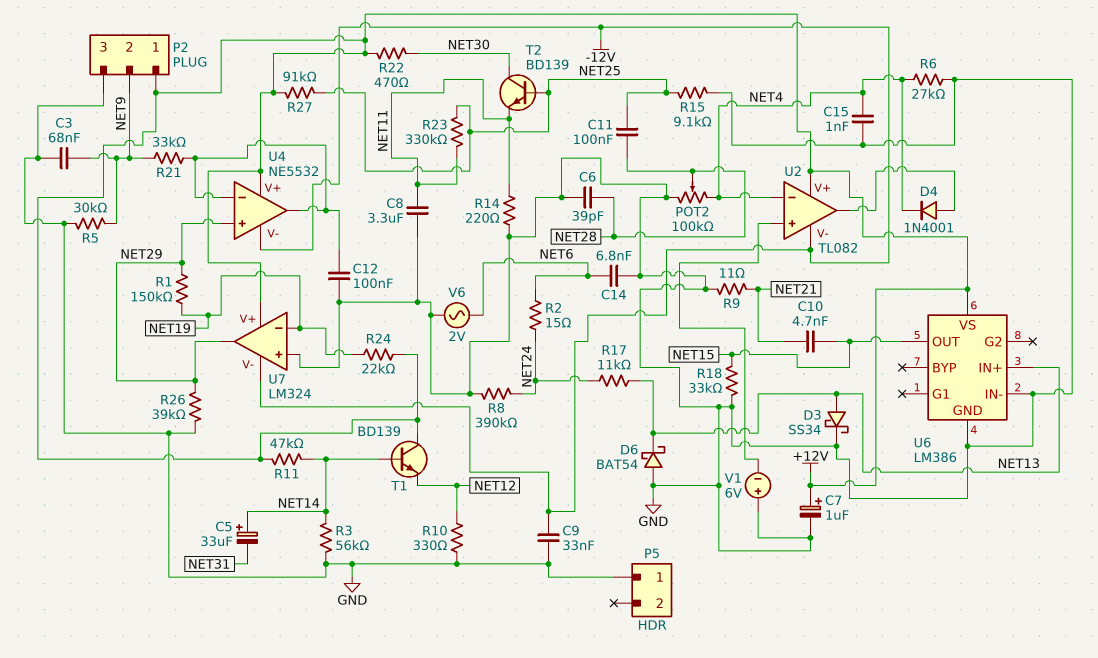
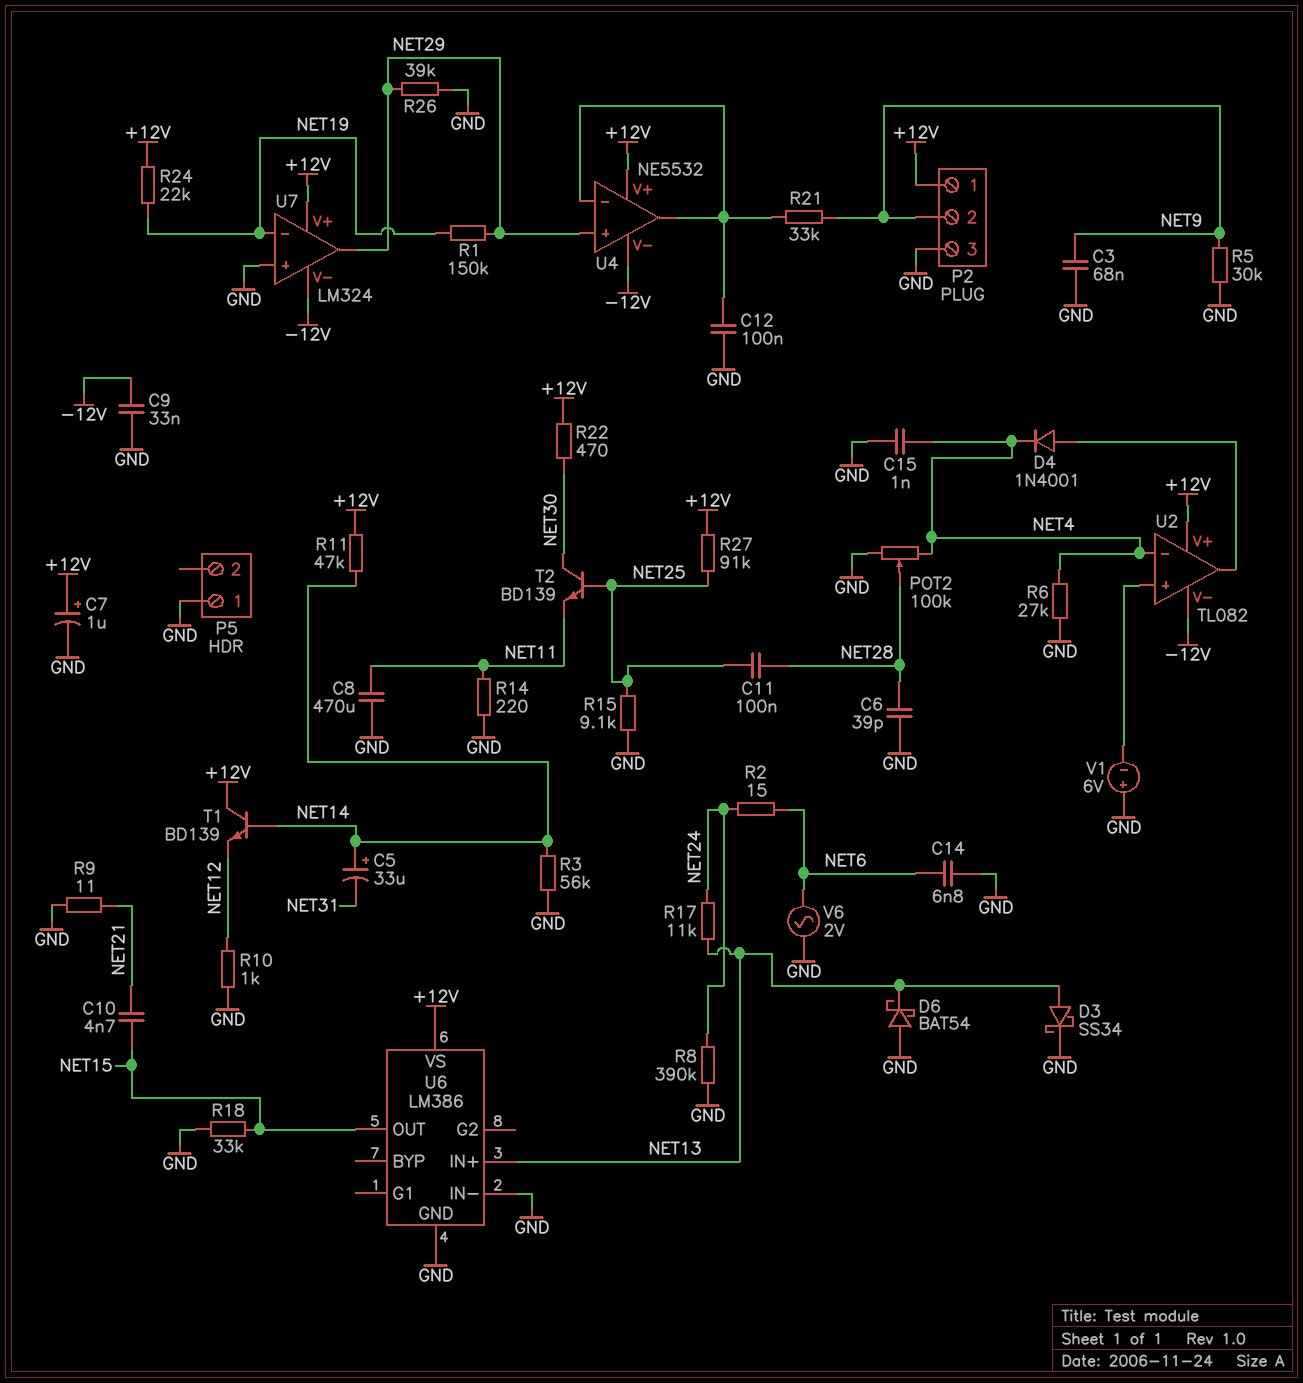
C8: 3.3uF (GND, NET11) -> 470uF (GND, NET11)
R10: 330 (GND, NET12) -> 1k (GND, NET12)
R23: 330k (NET11, NET25) -> none

